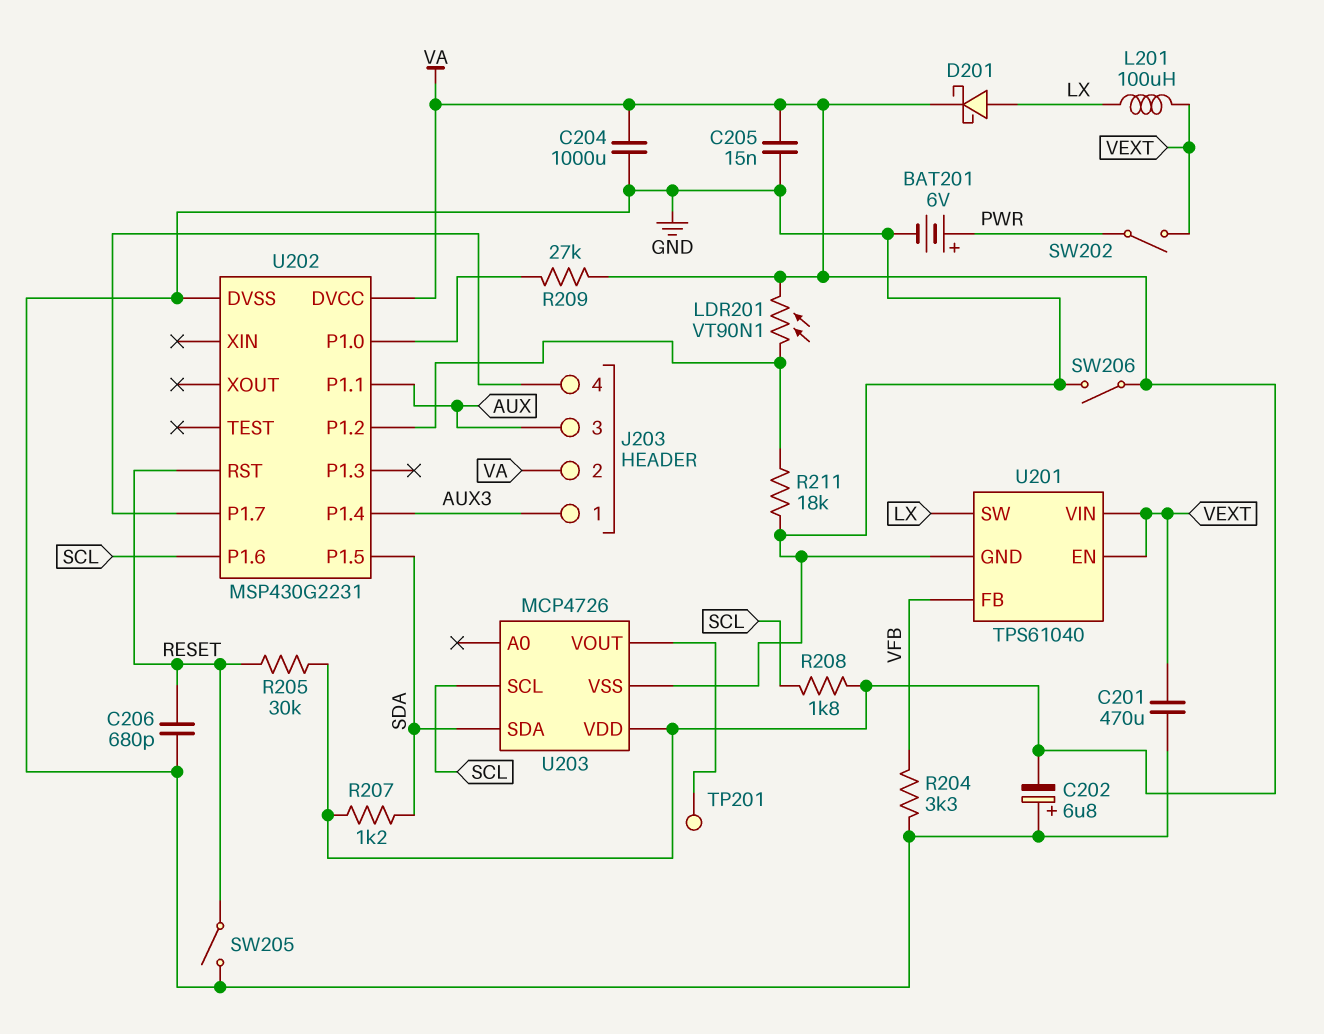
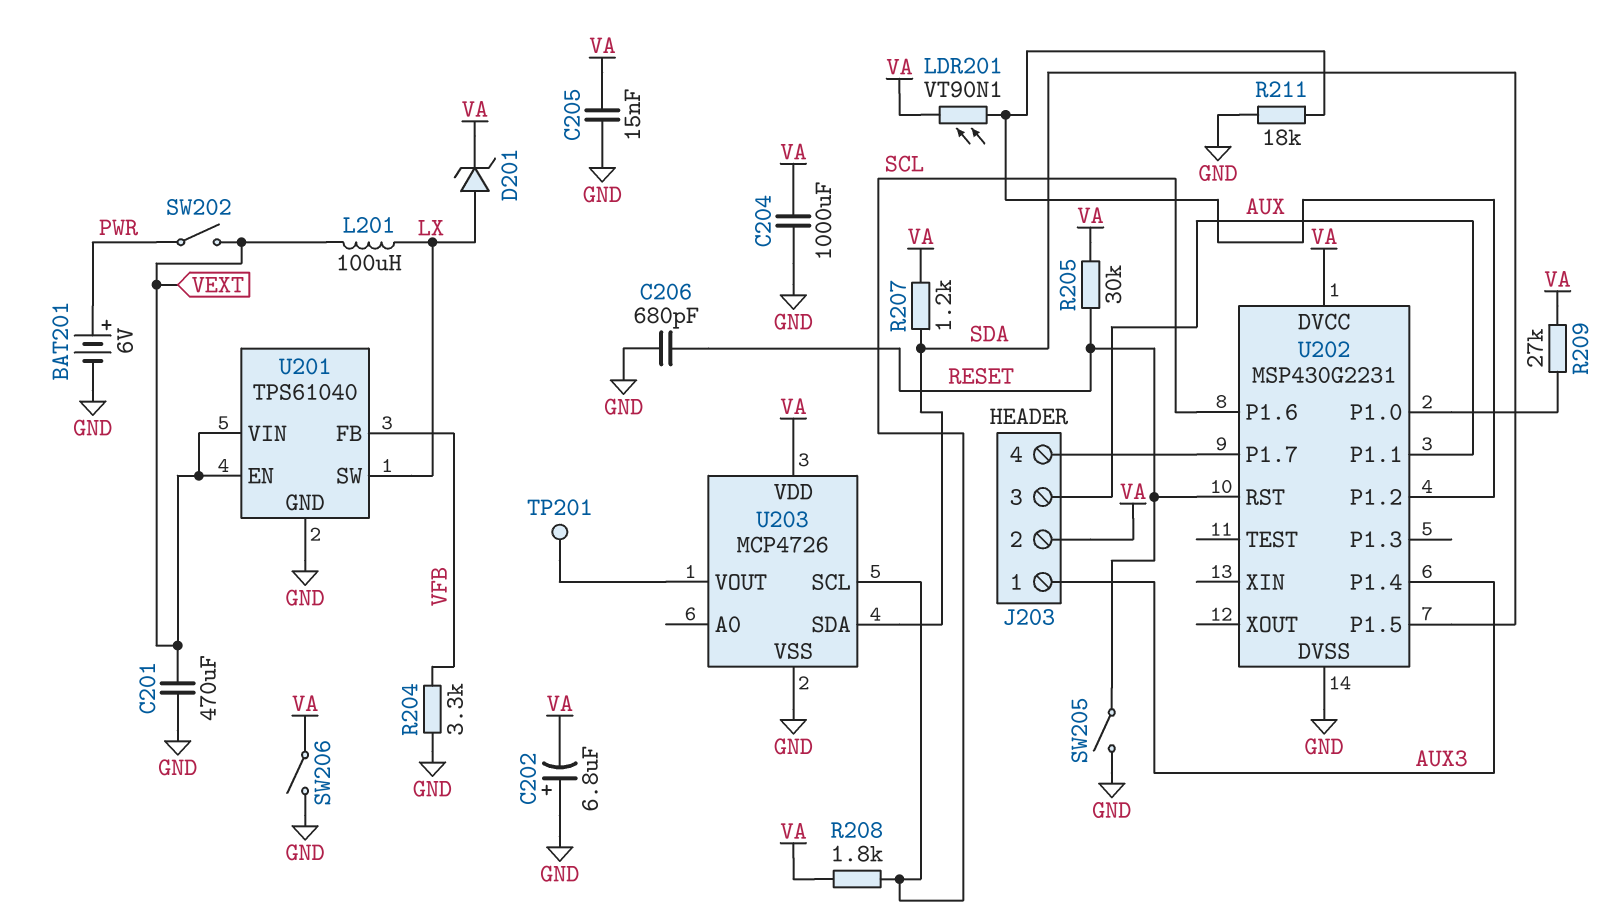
D201: schottky (A LX, K VA) -> zener (A LX, K VA)

